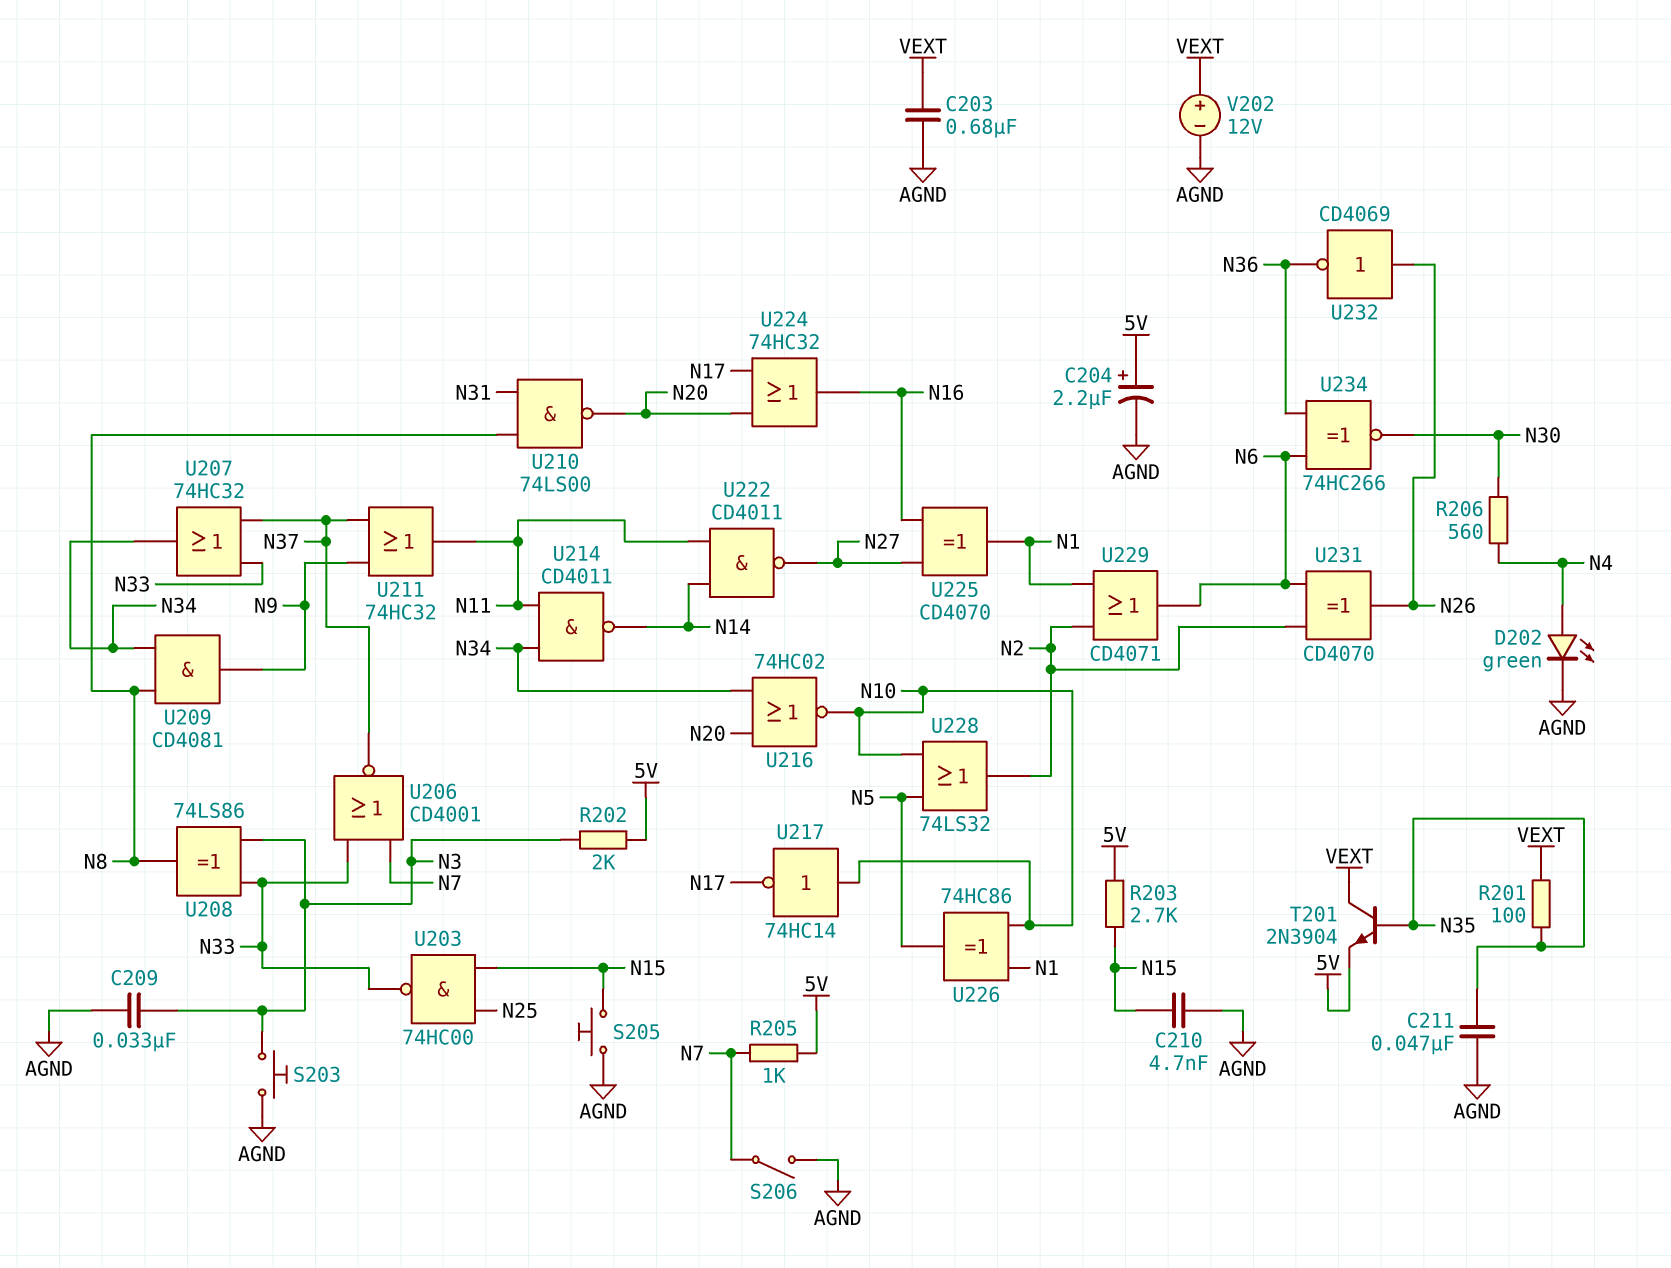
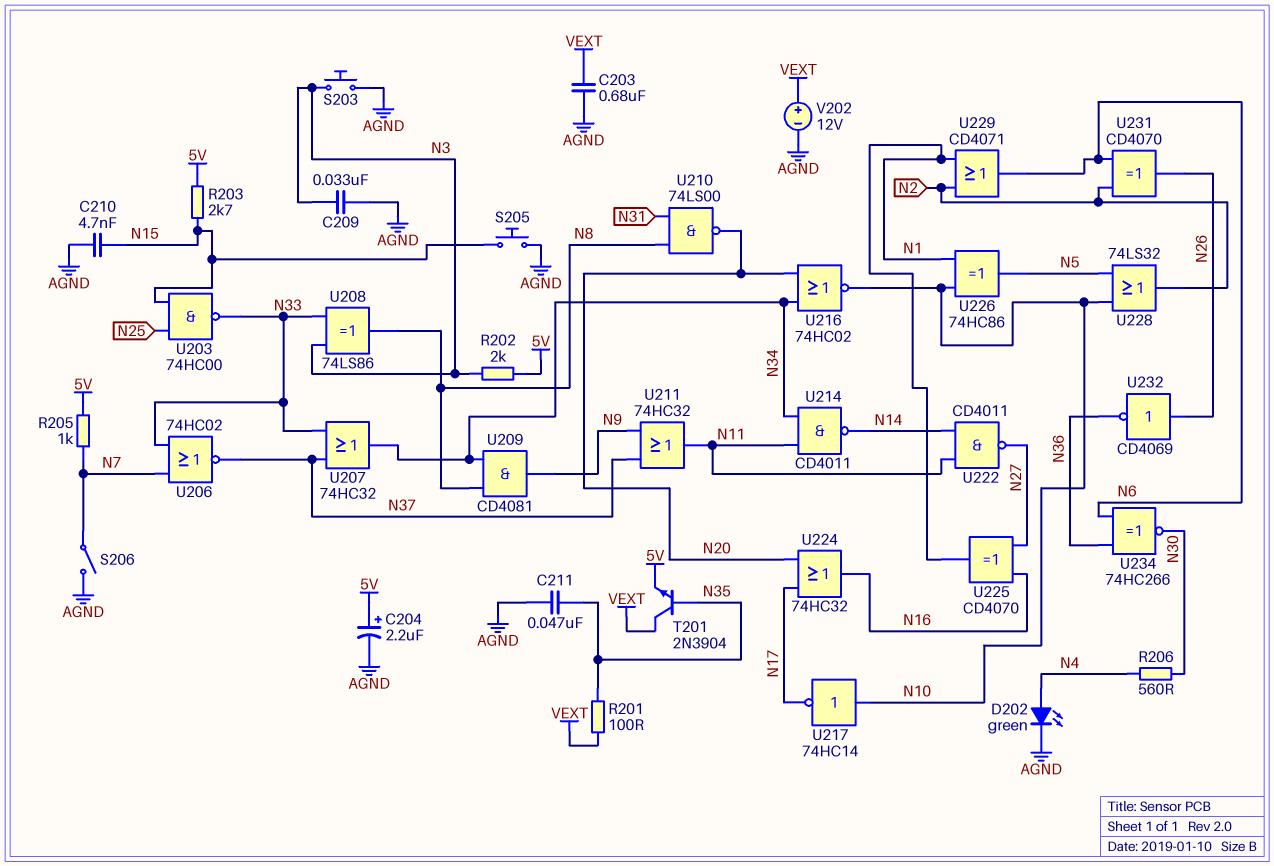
U206: NOR CD4001 (in N7, in N33, out N37) -> NOR 74HC02 (in N7, in N33, out N37)

